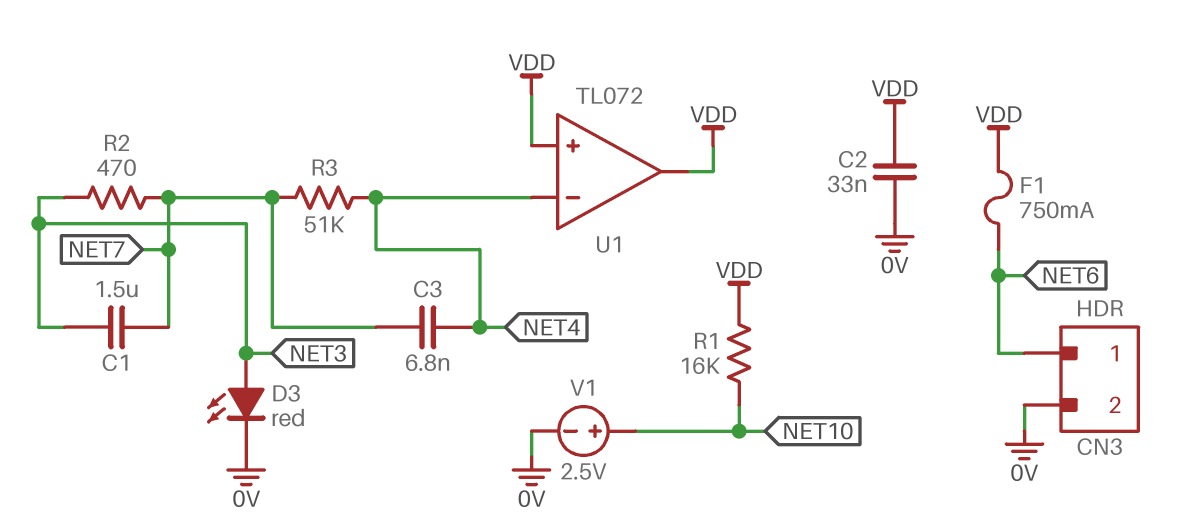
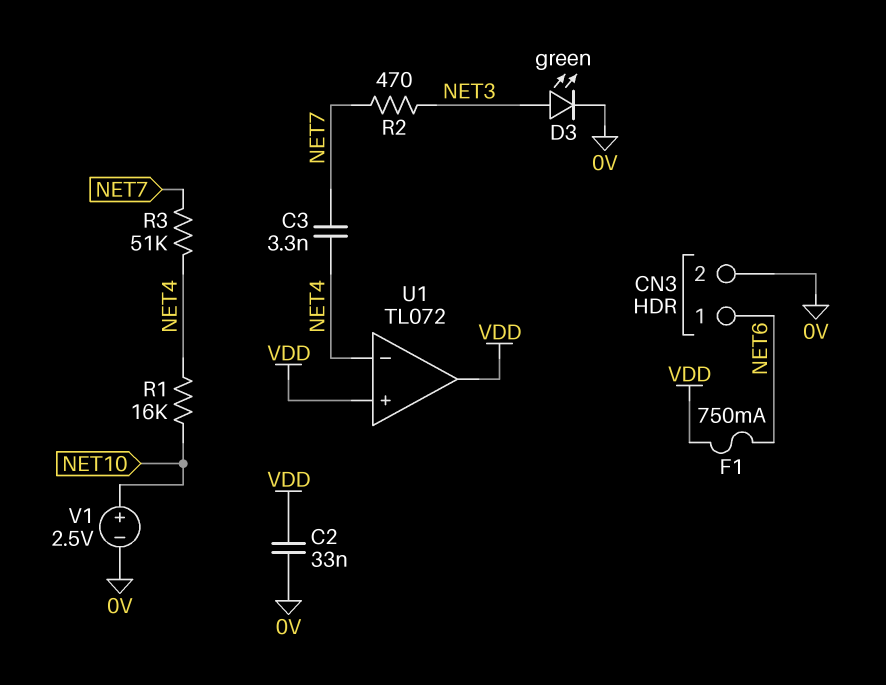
C1: 1.5uF (NET3, NET7) -> none
C3: 6.8nF (NET4, NET7) -> 3.3nF (NET4, NET7)
D3: LED red (A NET3, K 0V) -> LED green (A NET3, K 0V)
R1: 16k (NET10, VDD) -> 16k (NET4, NET10)

